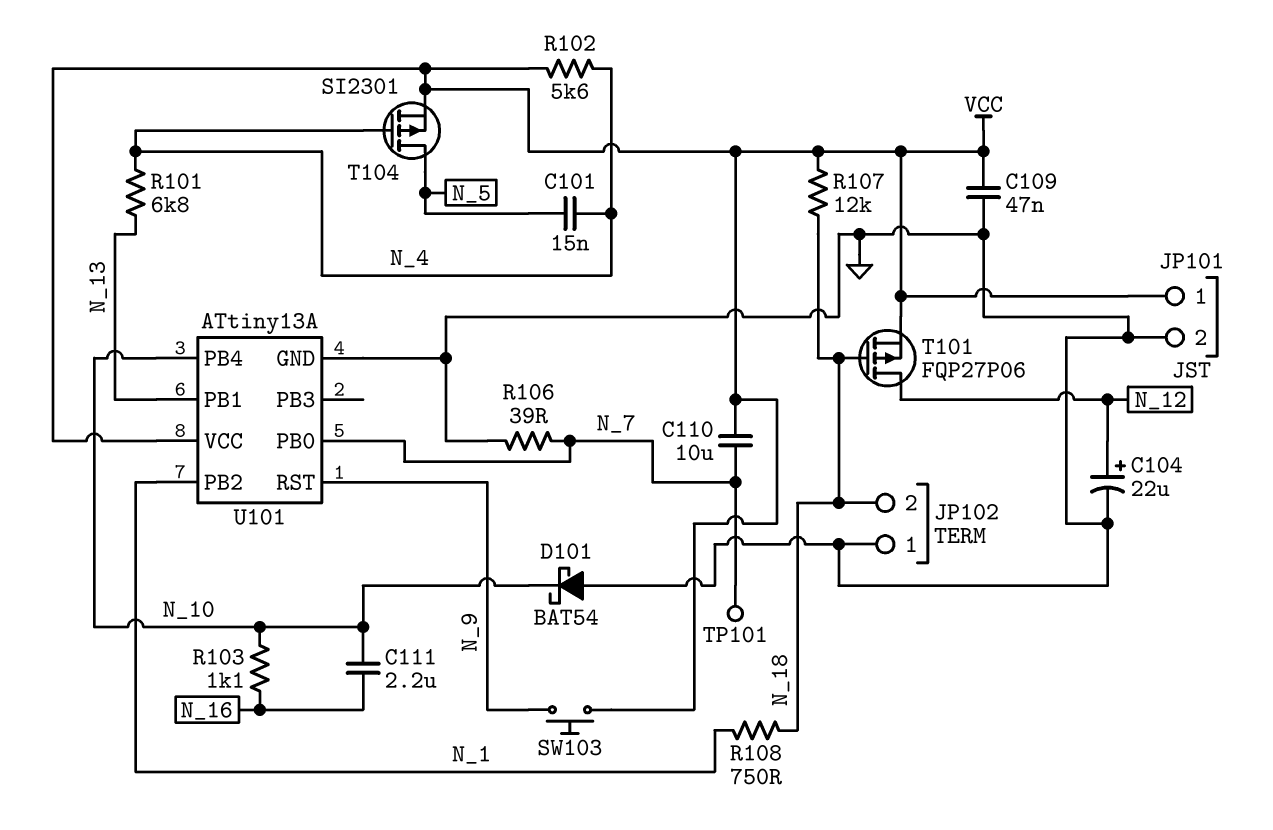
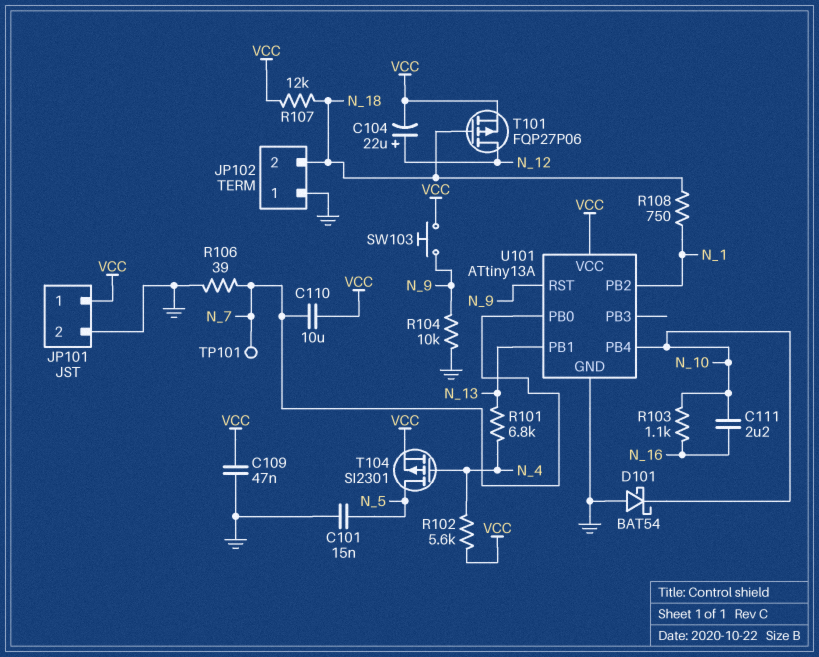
C101: 15nF (N_4, N_5) -> 15nF (GND, N_5)
C104: 22uF (plus N_12, minus GND) -> 22uF (plus N_12, minus VCC)
R104: none -> 10k (GND, N_9)

